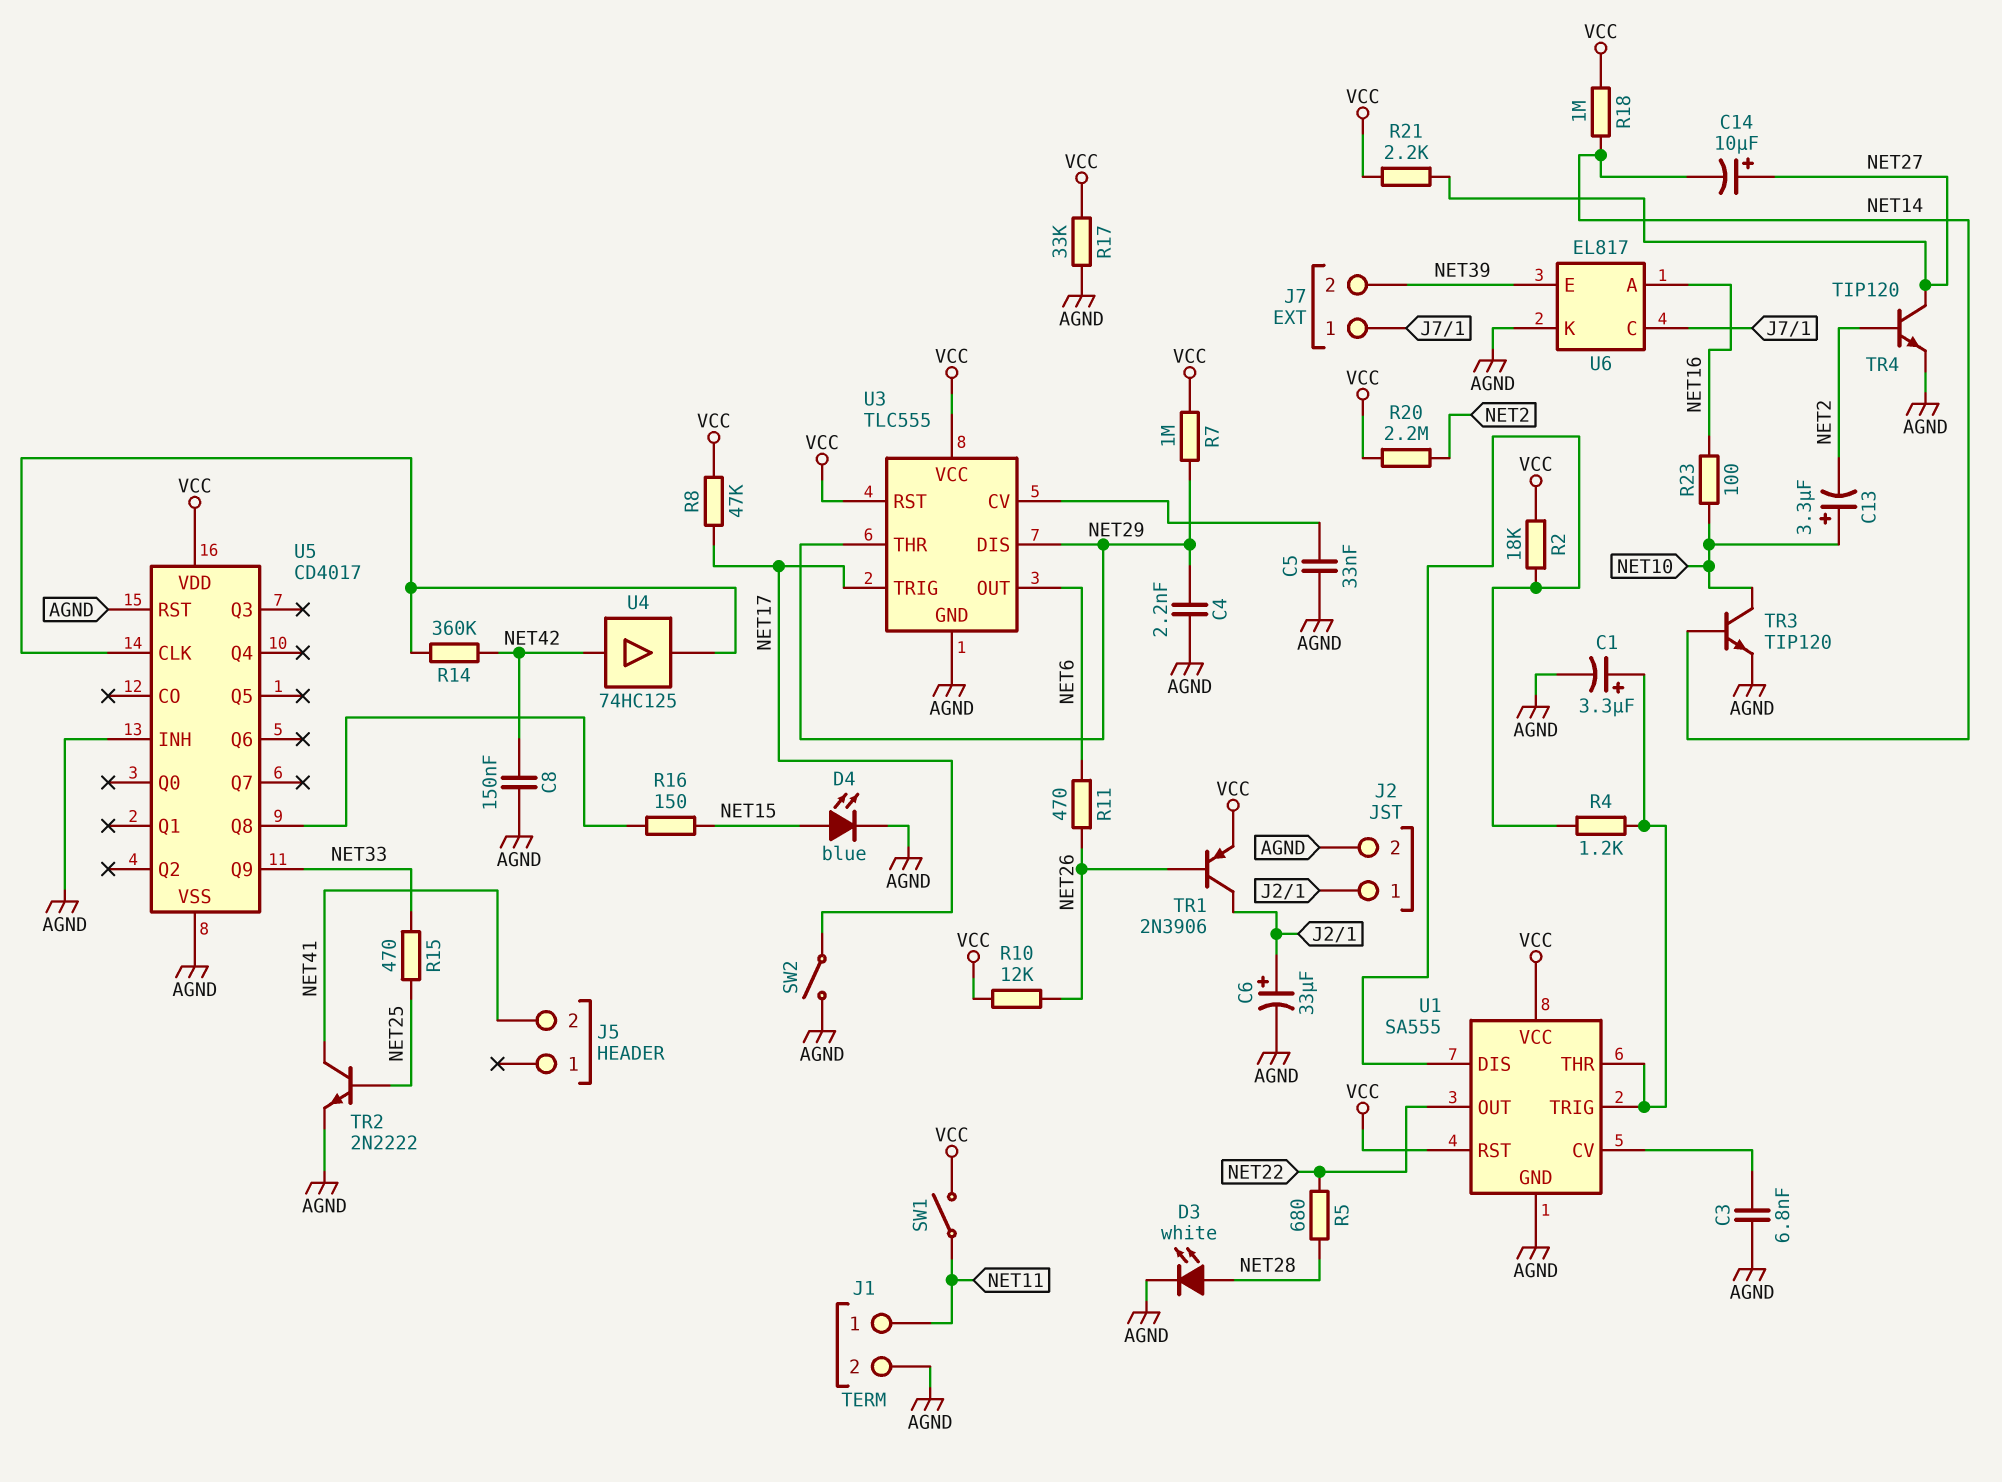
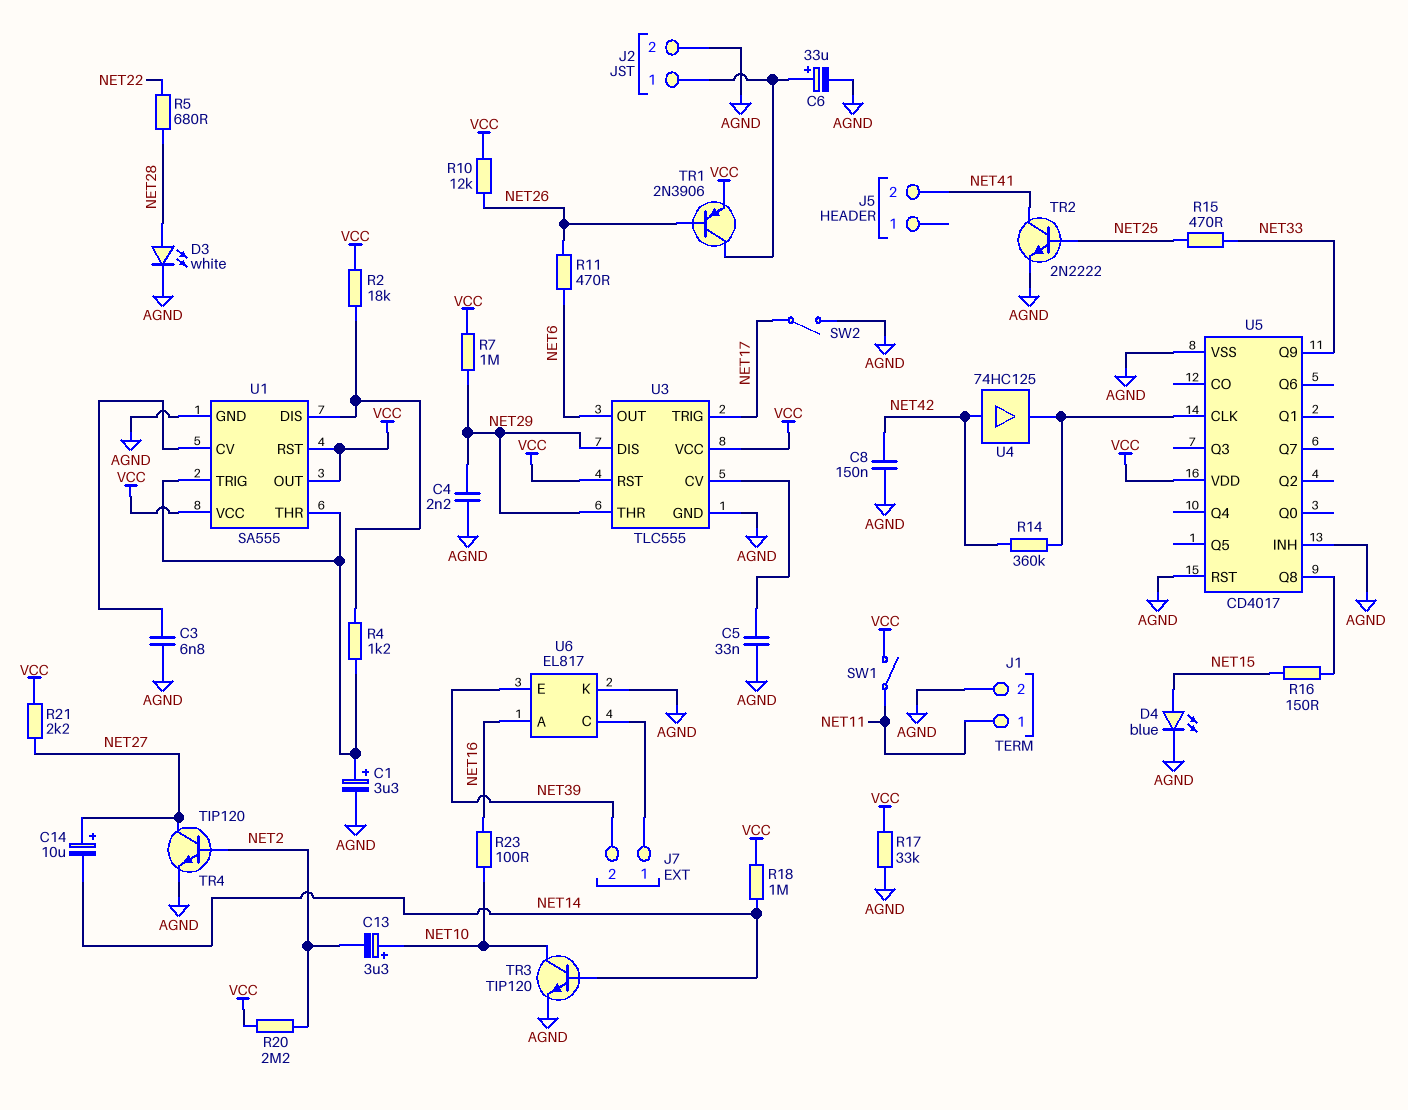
R8: 47k (NET17, VCC) -> none
U1 pin OUT: NET22 -> VCC

